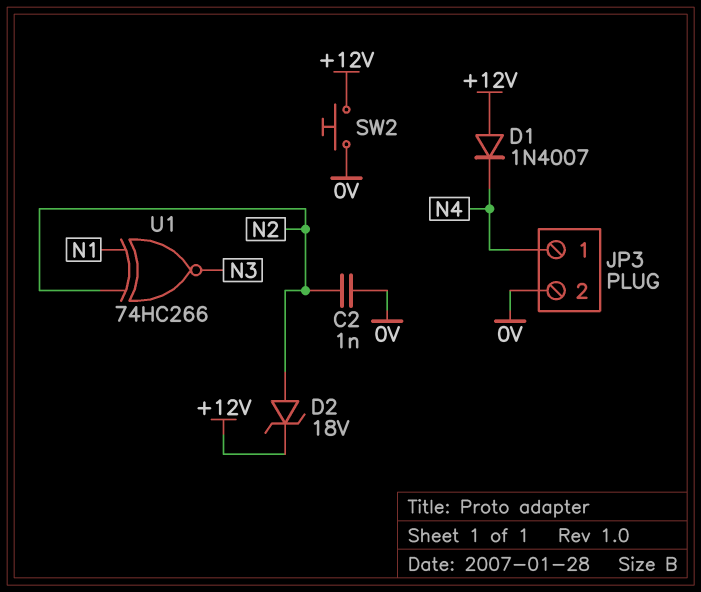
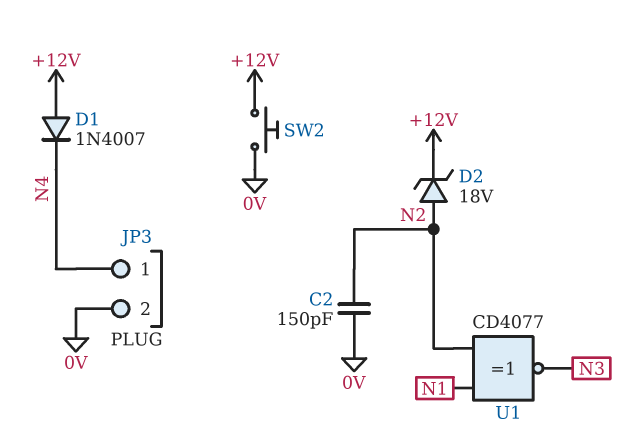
C2: 1nF (0V, N2) -> 150pF (0V, N2)
U1: XNOR 74HC266 (in N1, in N2, out N3) -> XNOR CD4077 (in N1, in N2, out N3)

